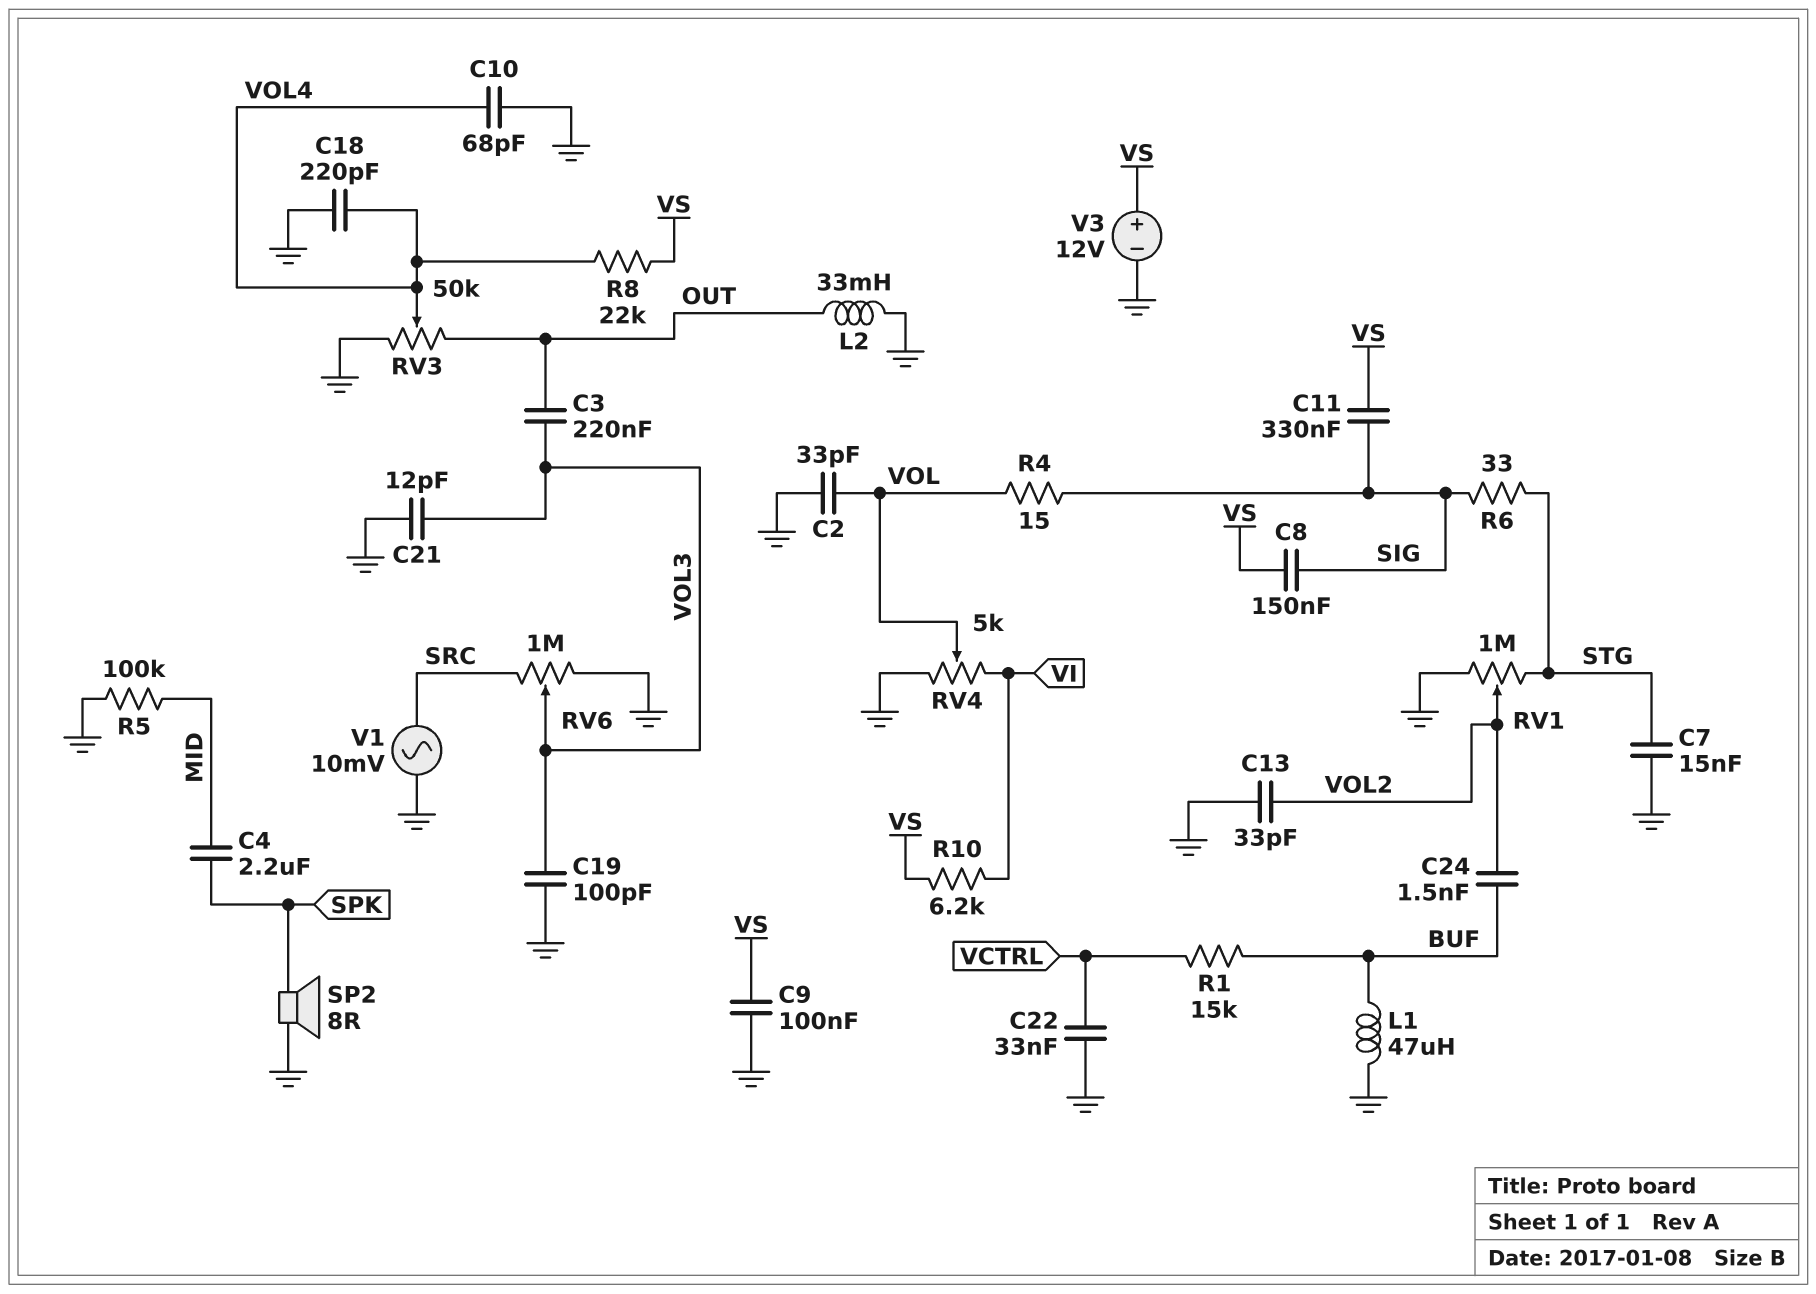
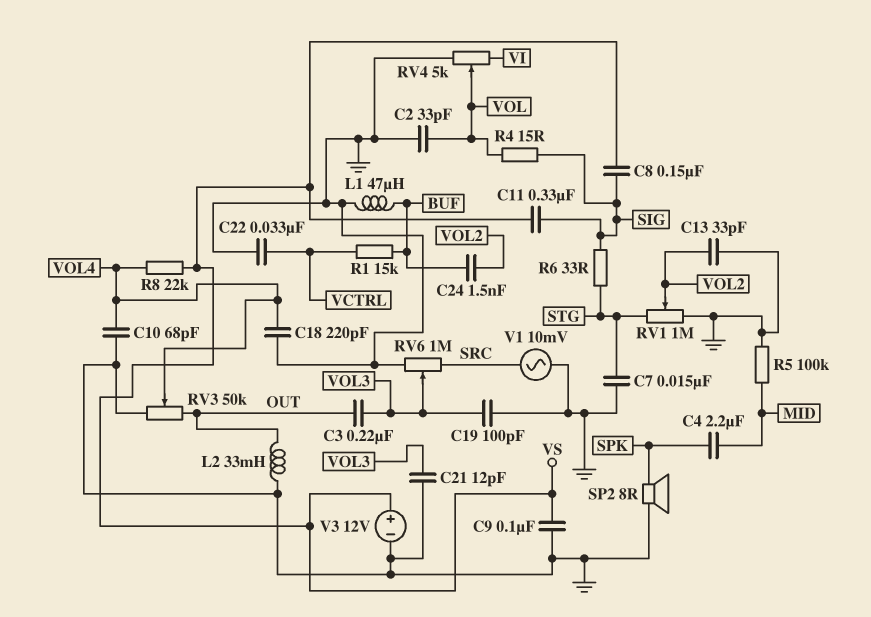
R10: 6.2k (VI, VS) -> none

